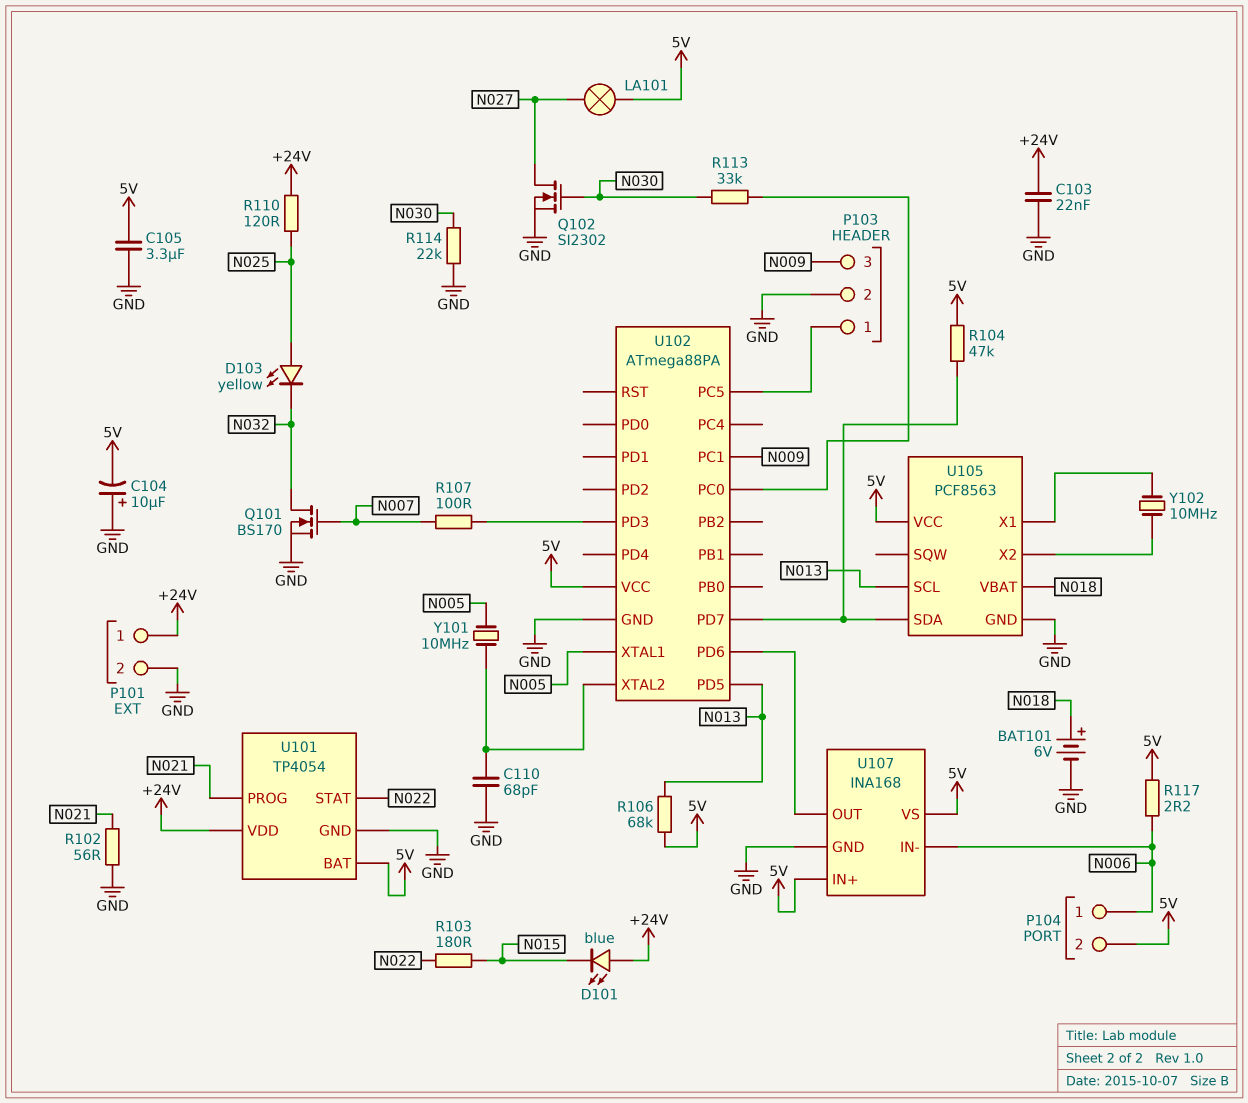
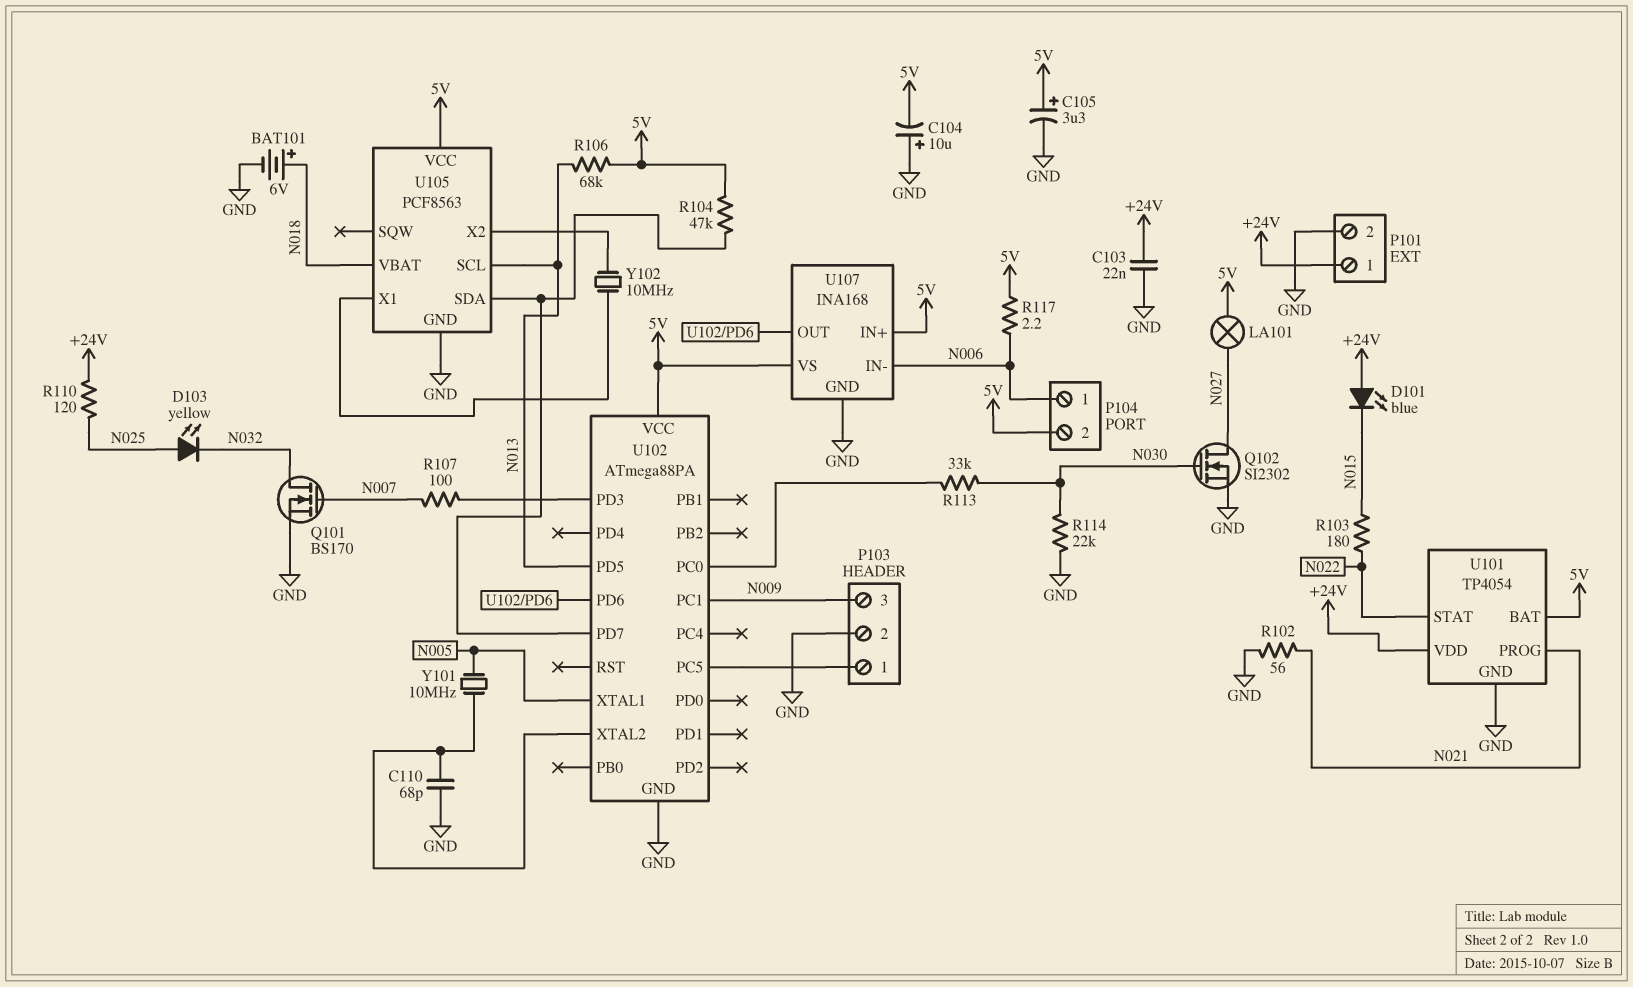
C105: 3.3uF (5V, GND) -> 3.3uF (plus 5V, minus GND)

